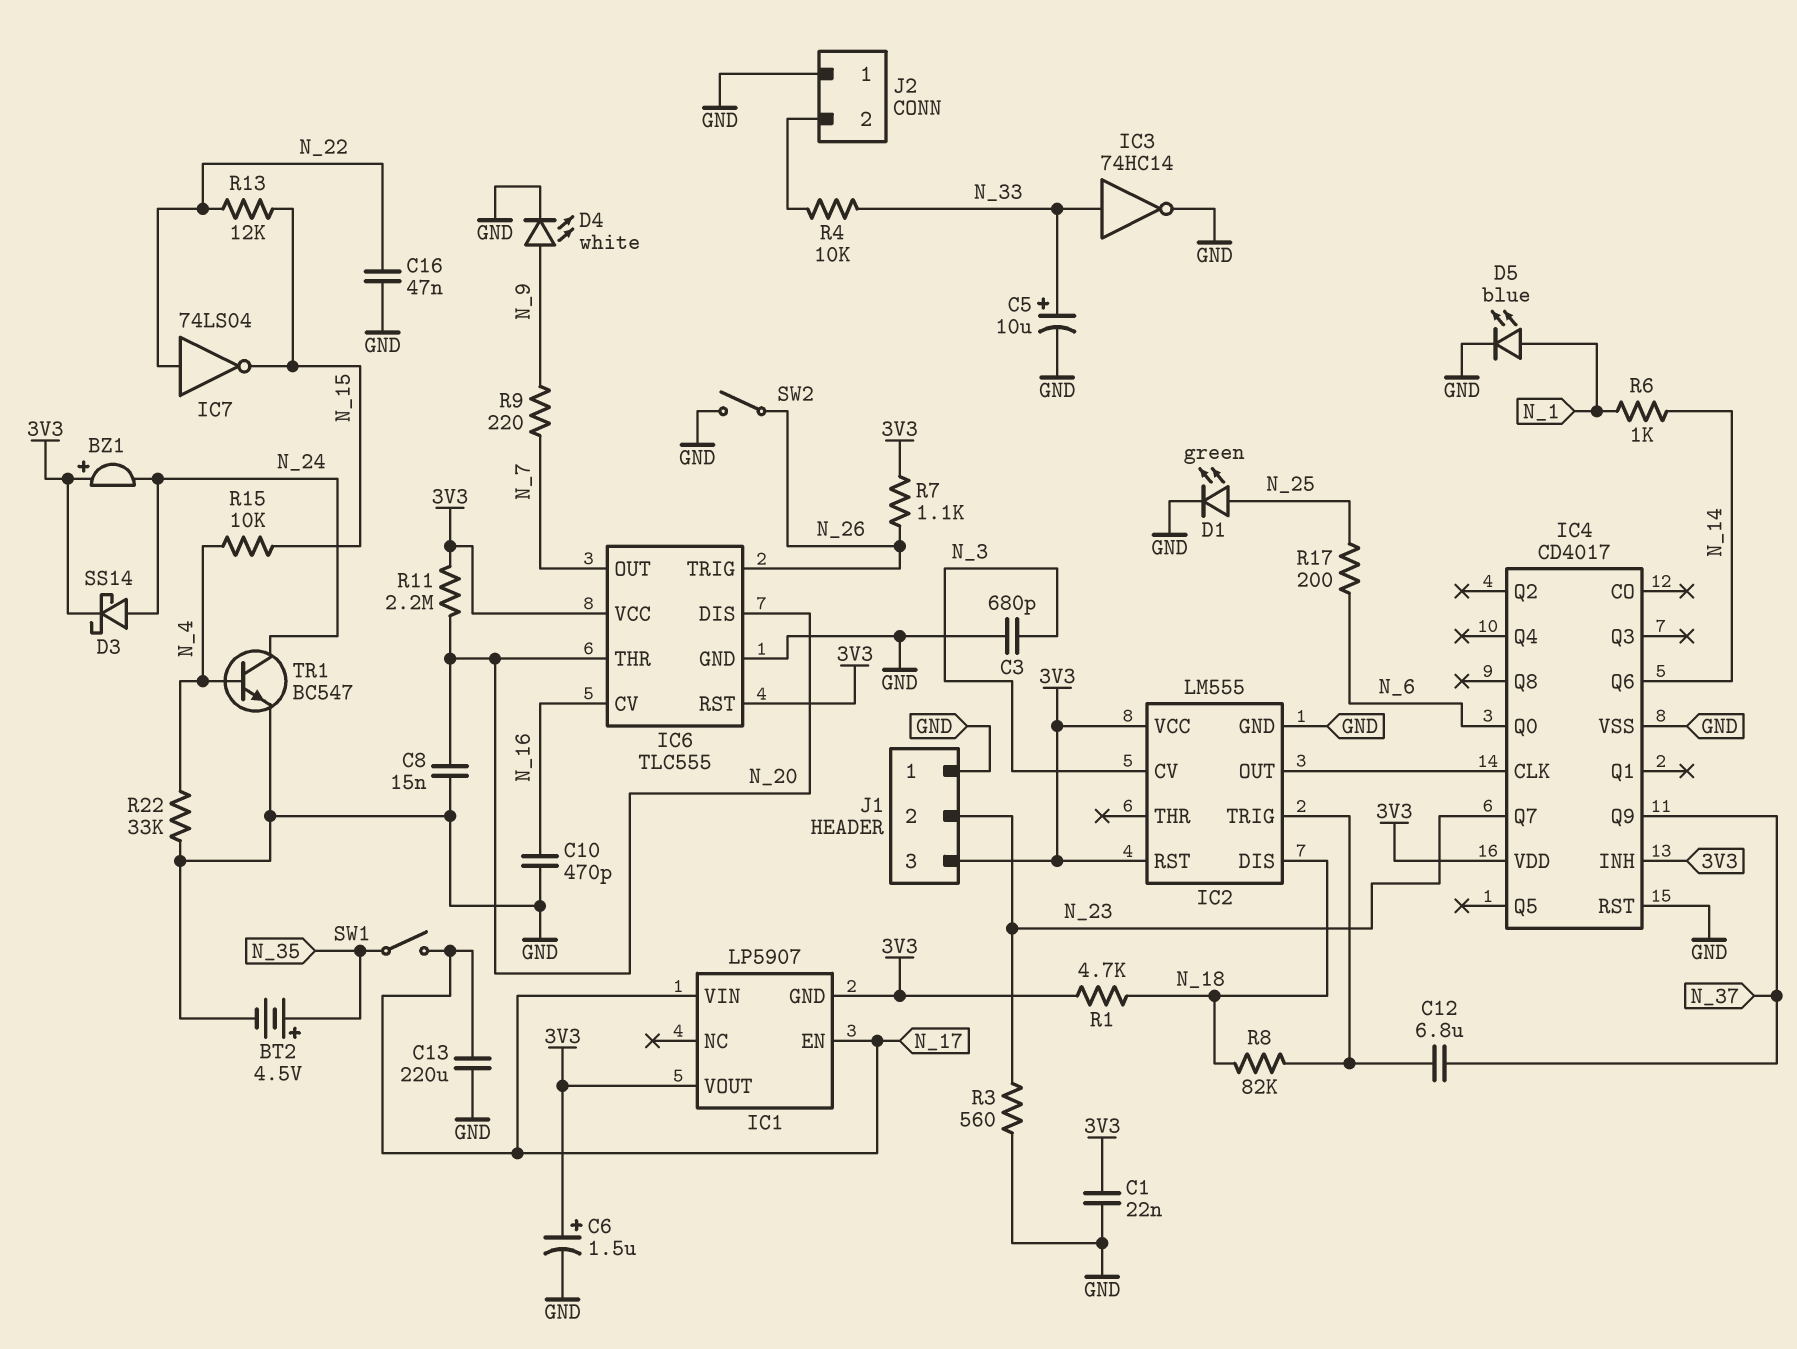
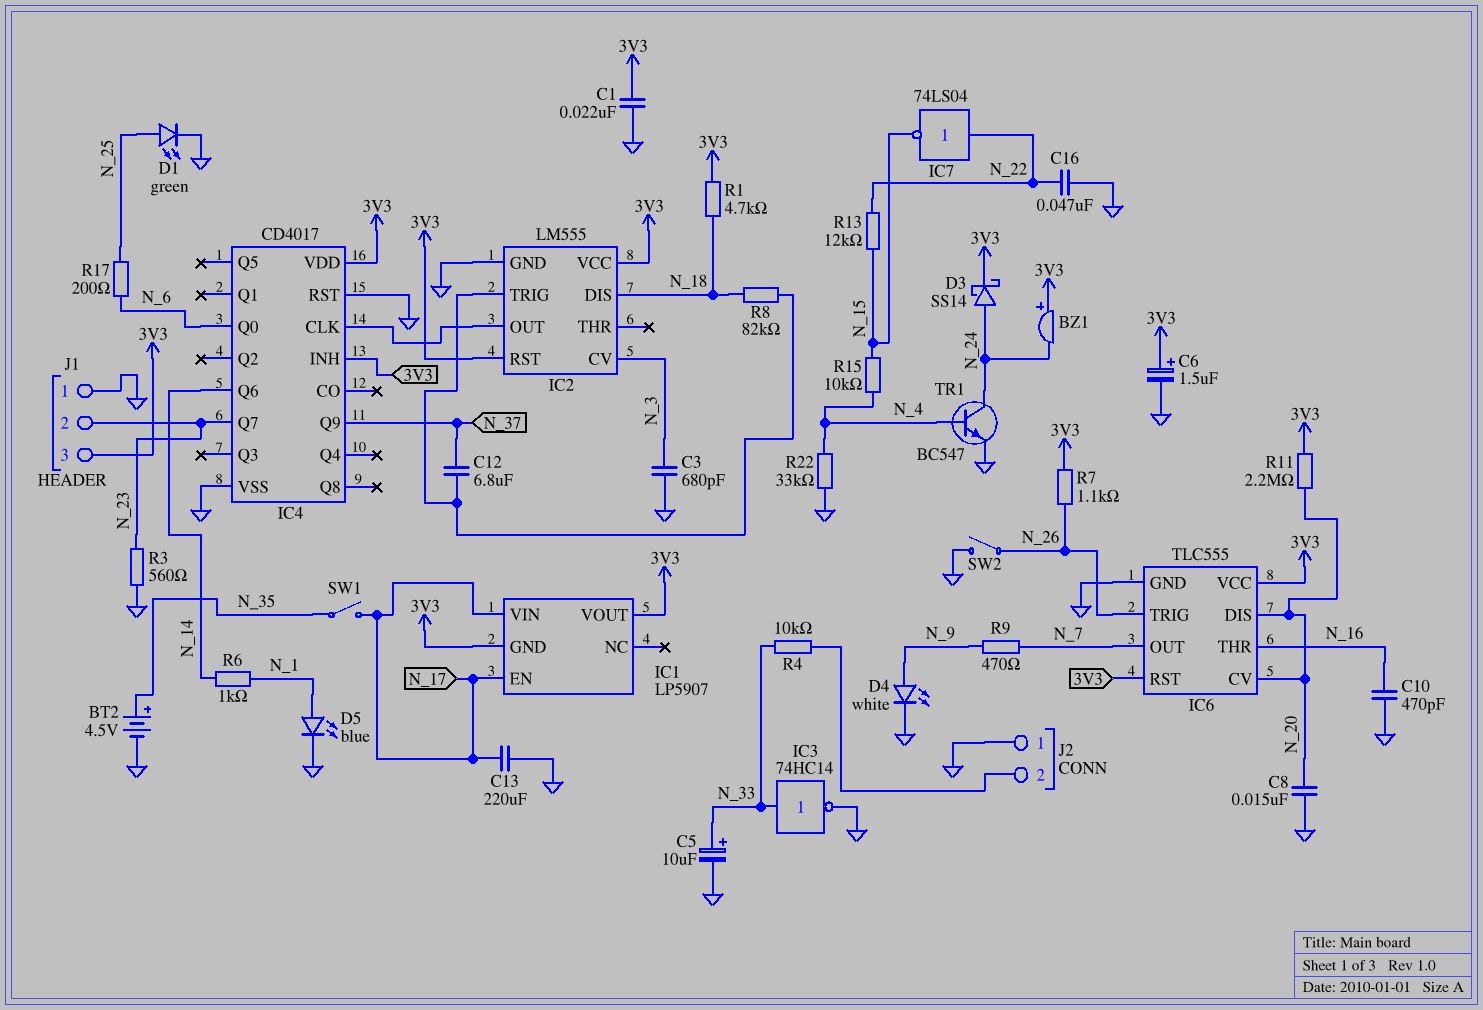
IC6 pin CV: N_16 -> N_20
IC6 pin THR: N_20 -> N_16
R9: 220 (N_7, N_9) -> 470 (N_7, N_9)

